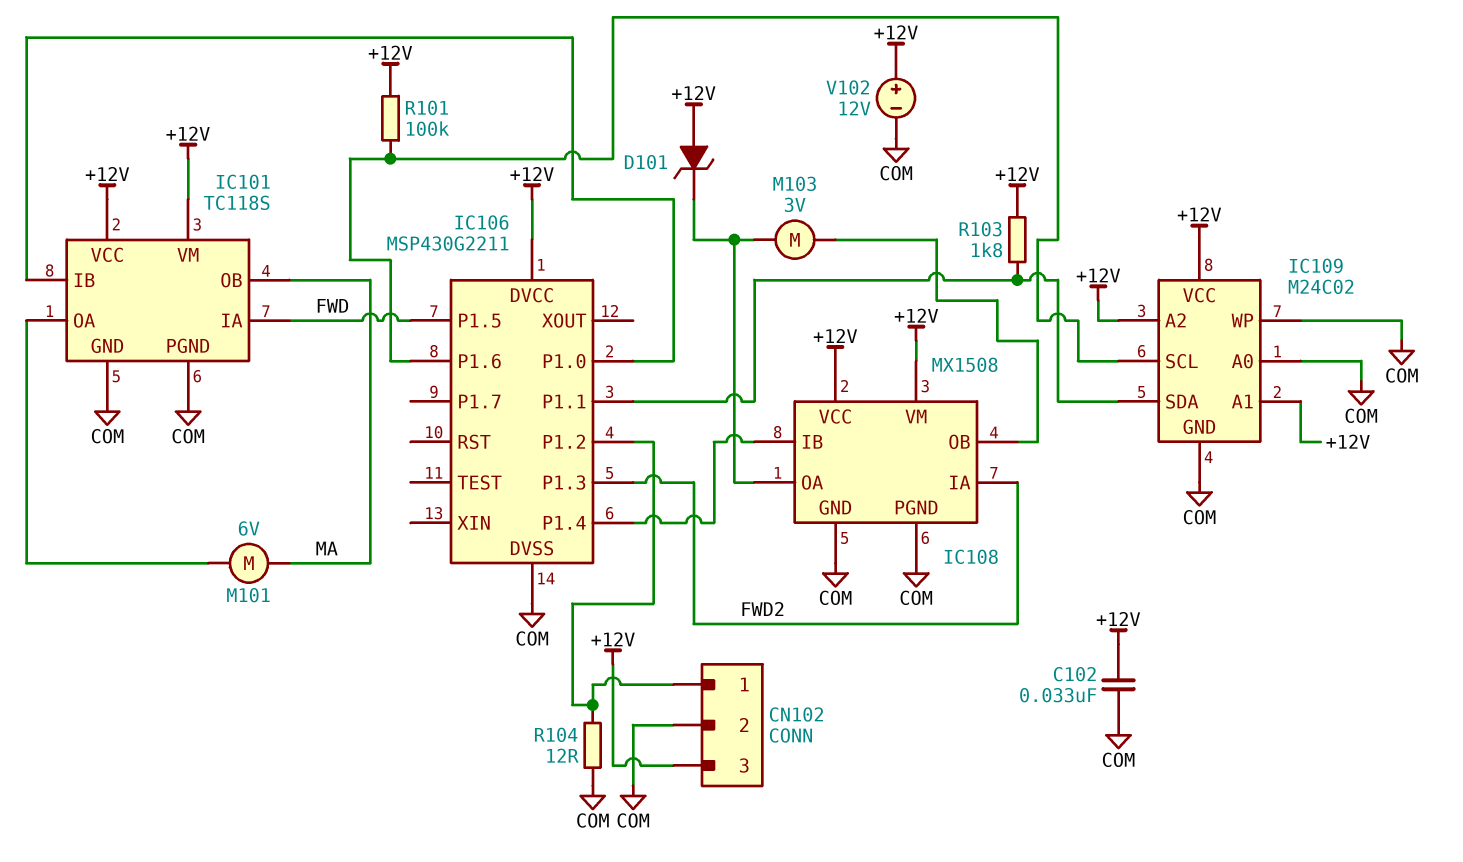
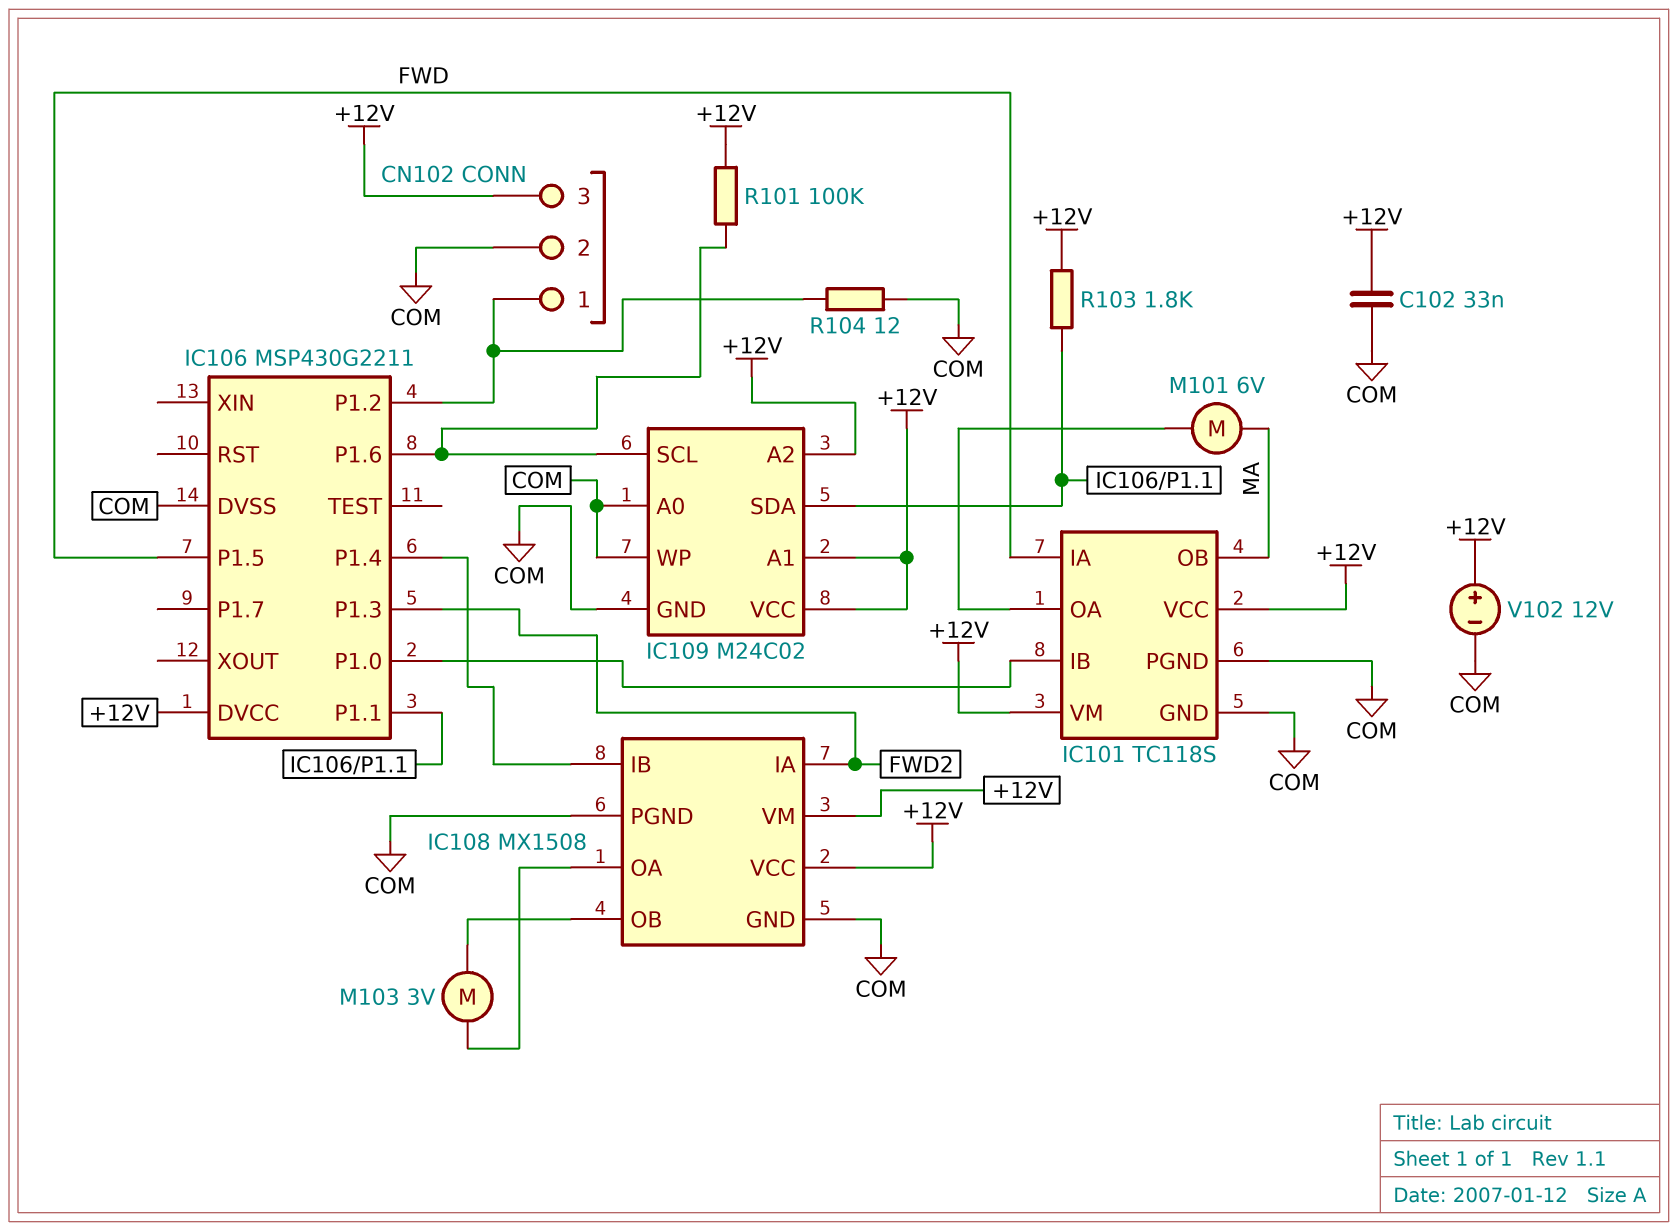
D101: zener (A +12V, K IC108/OA) -> none

